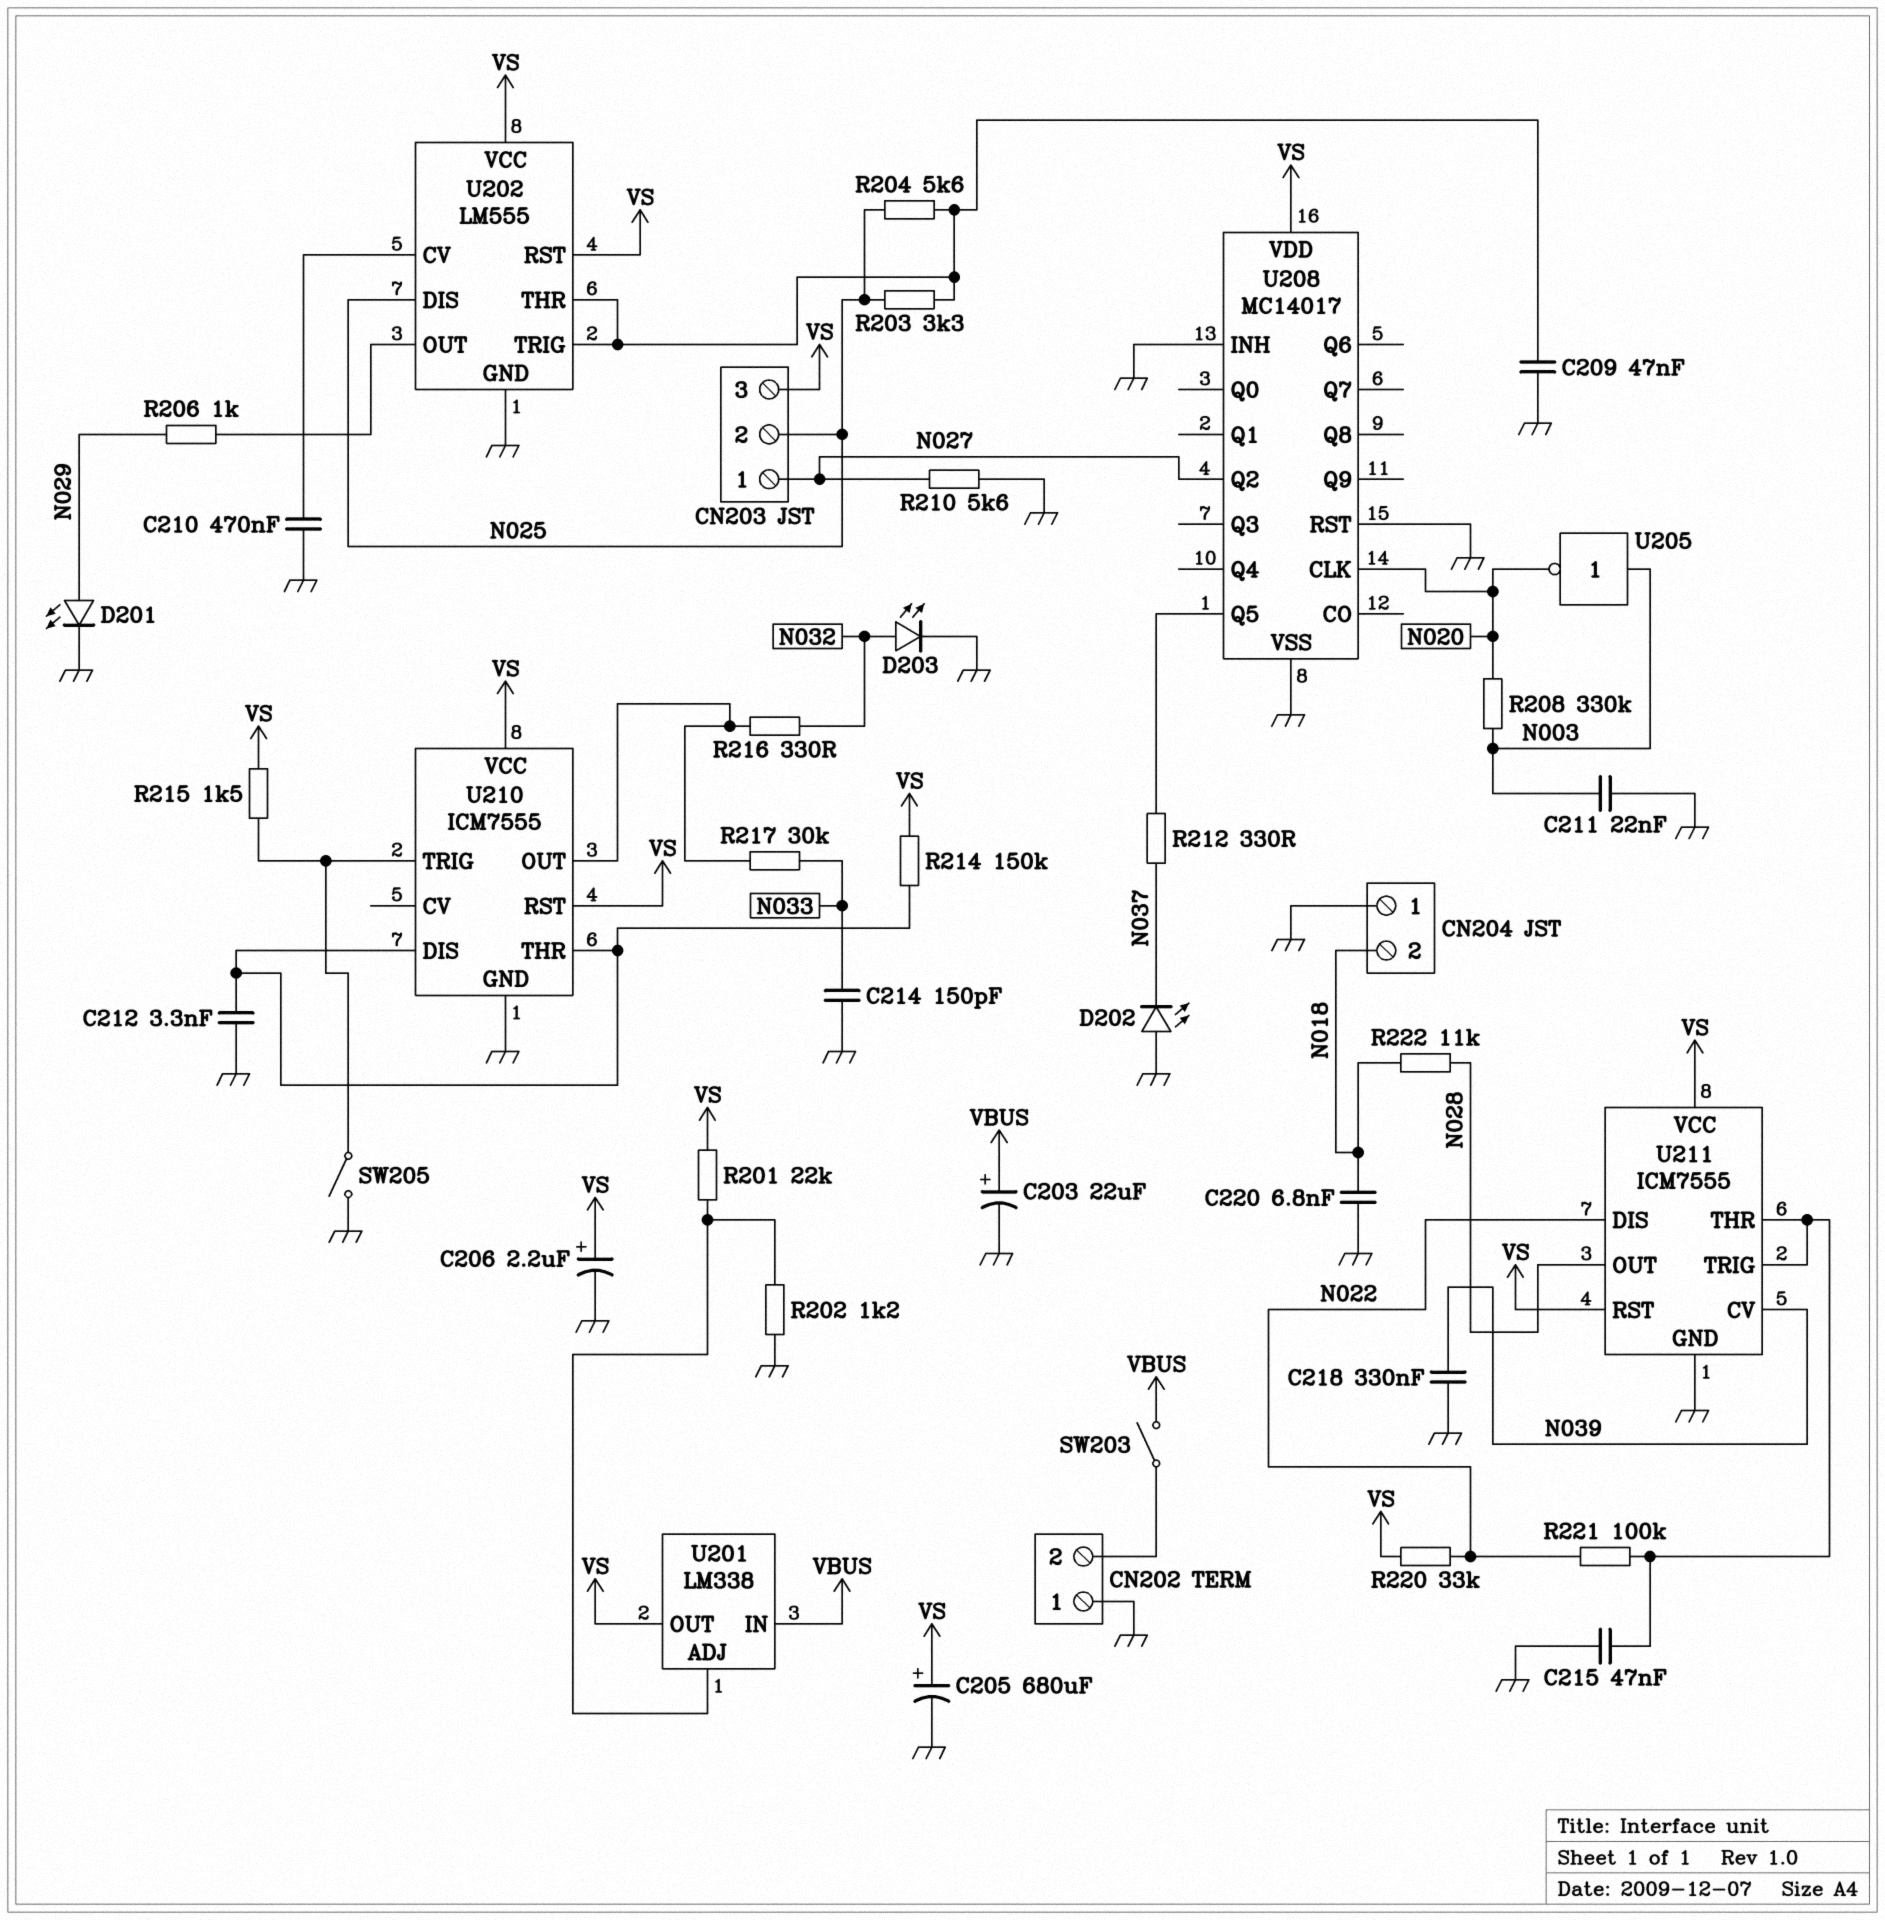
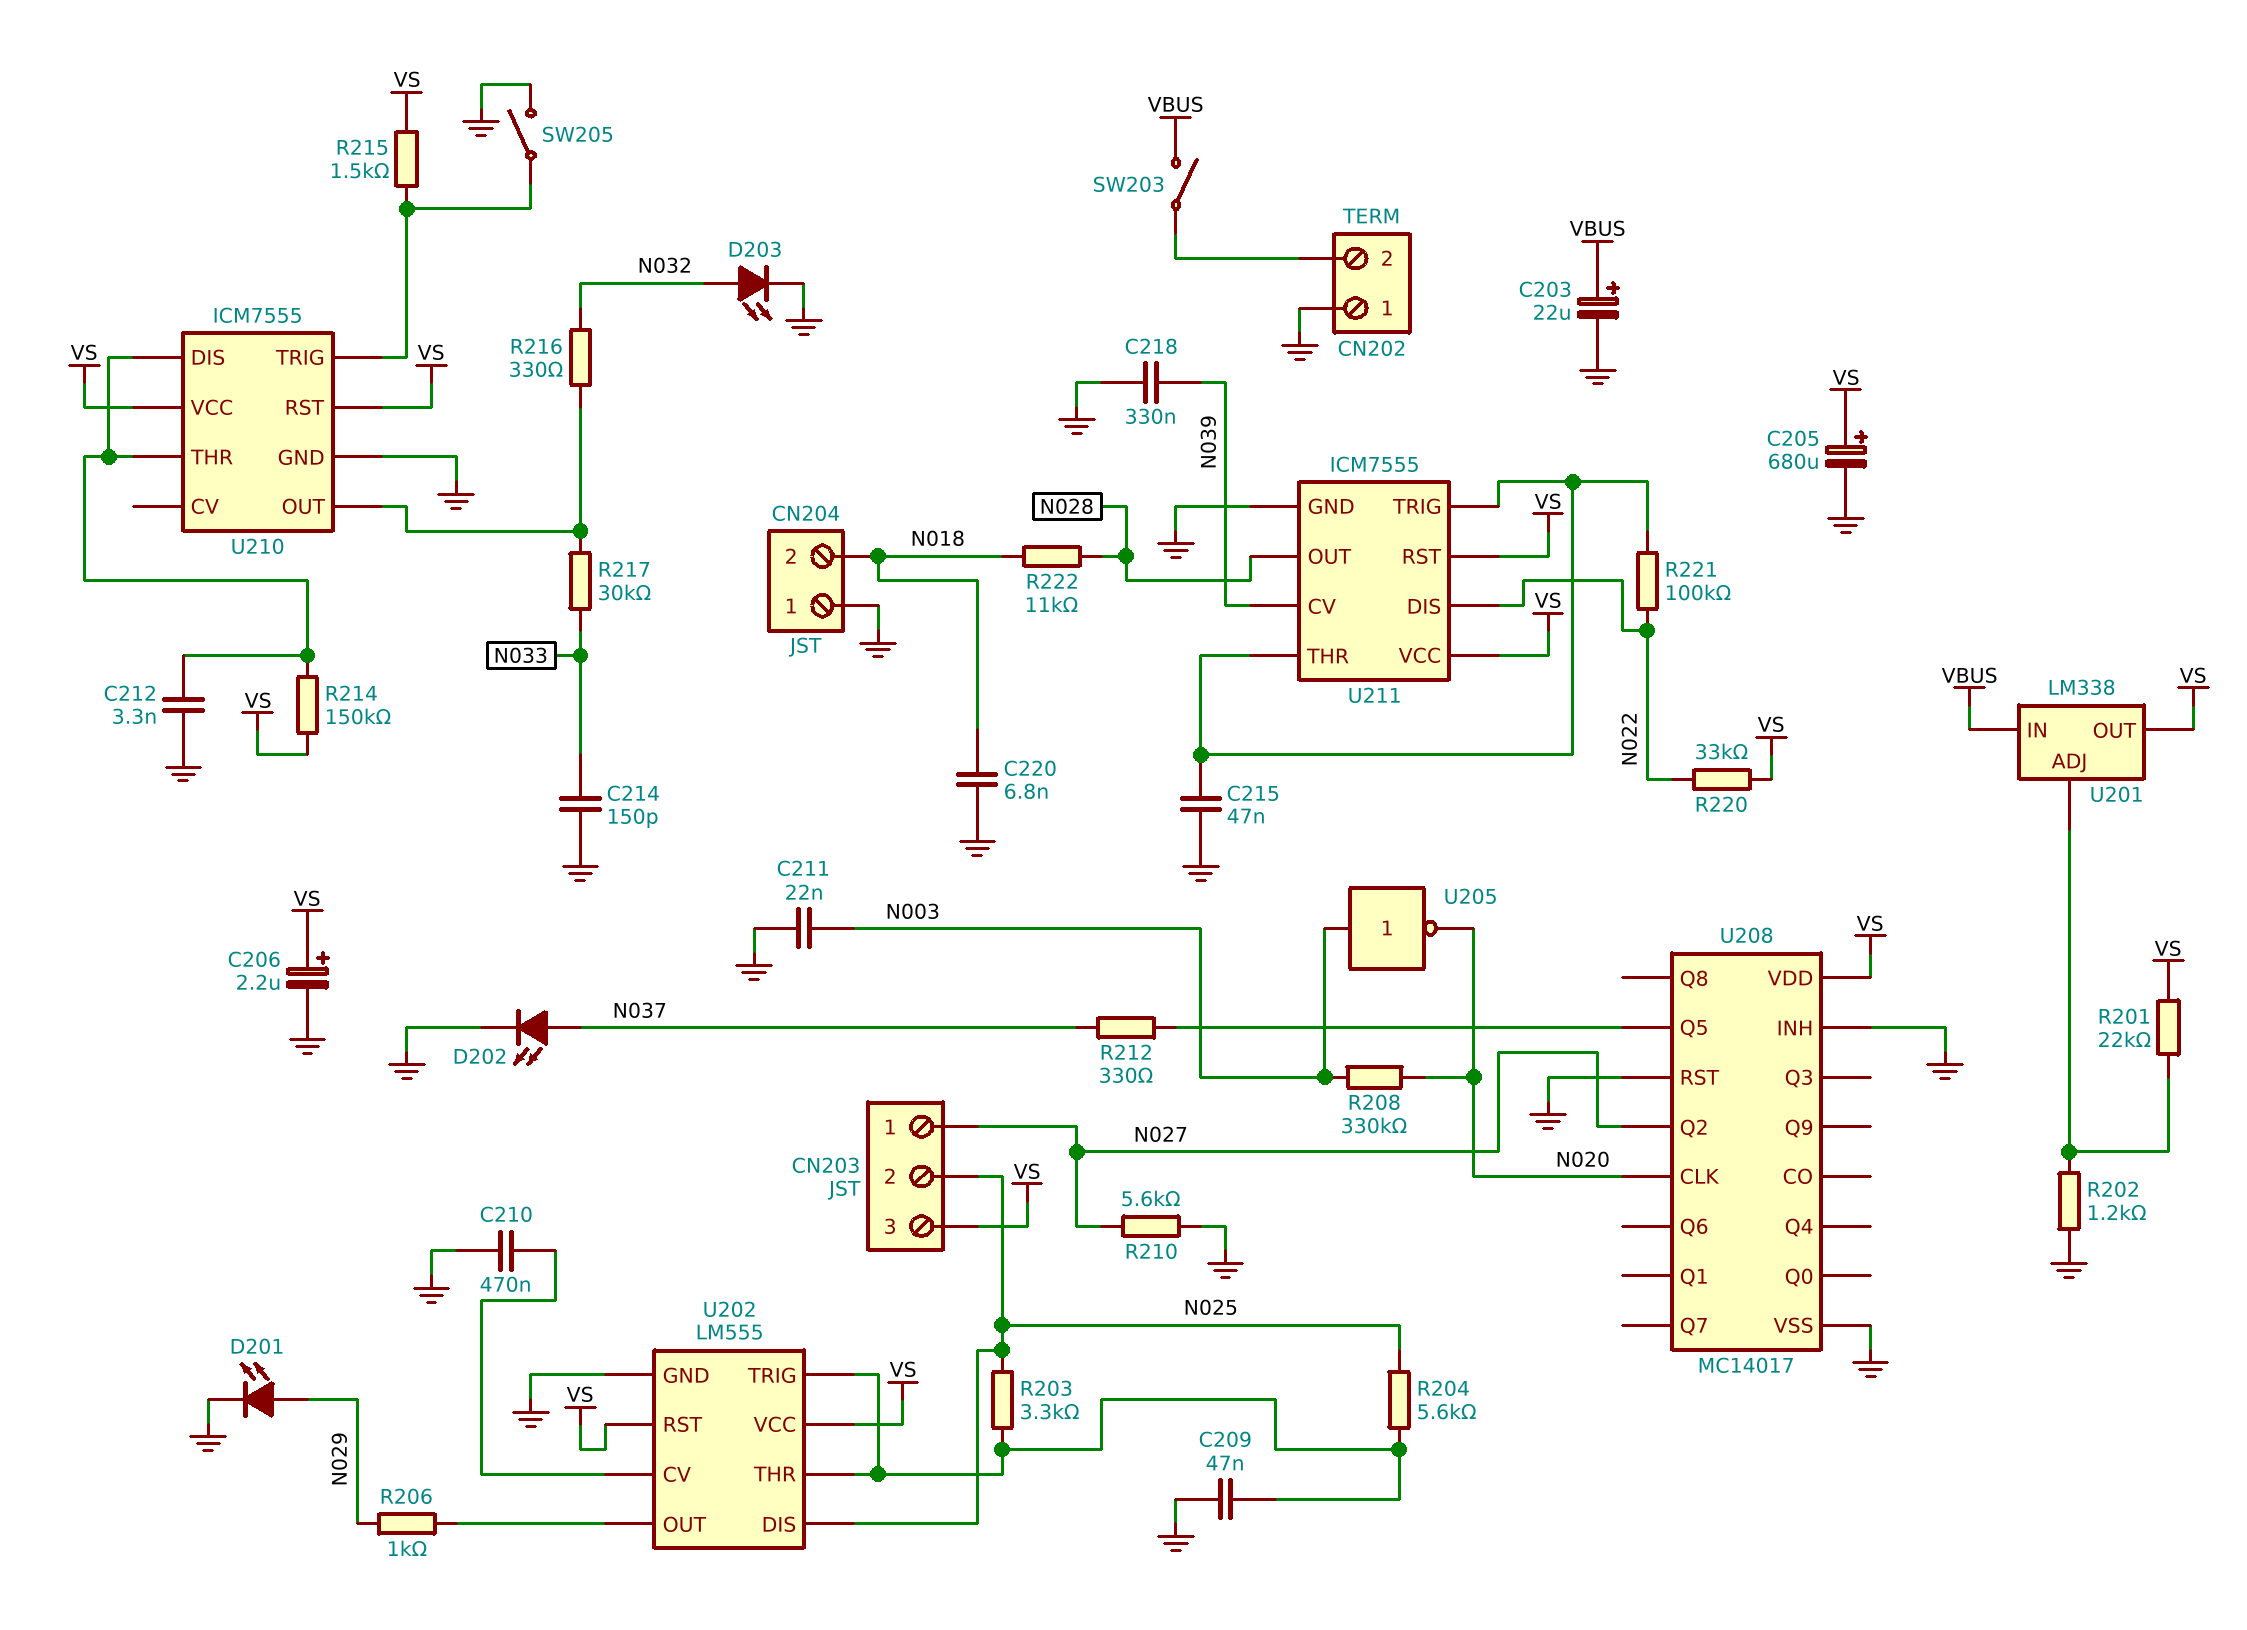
D202: LED (A GND, K N037) -> LED (A N037, K GND)

